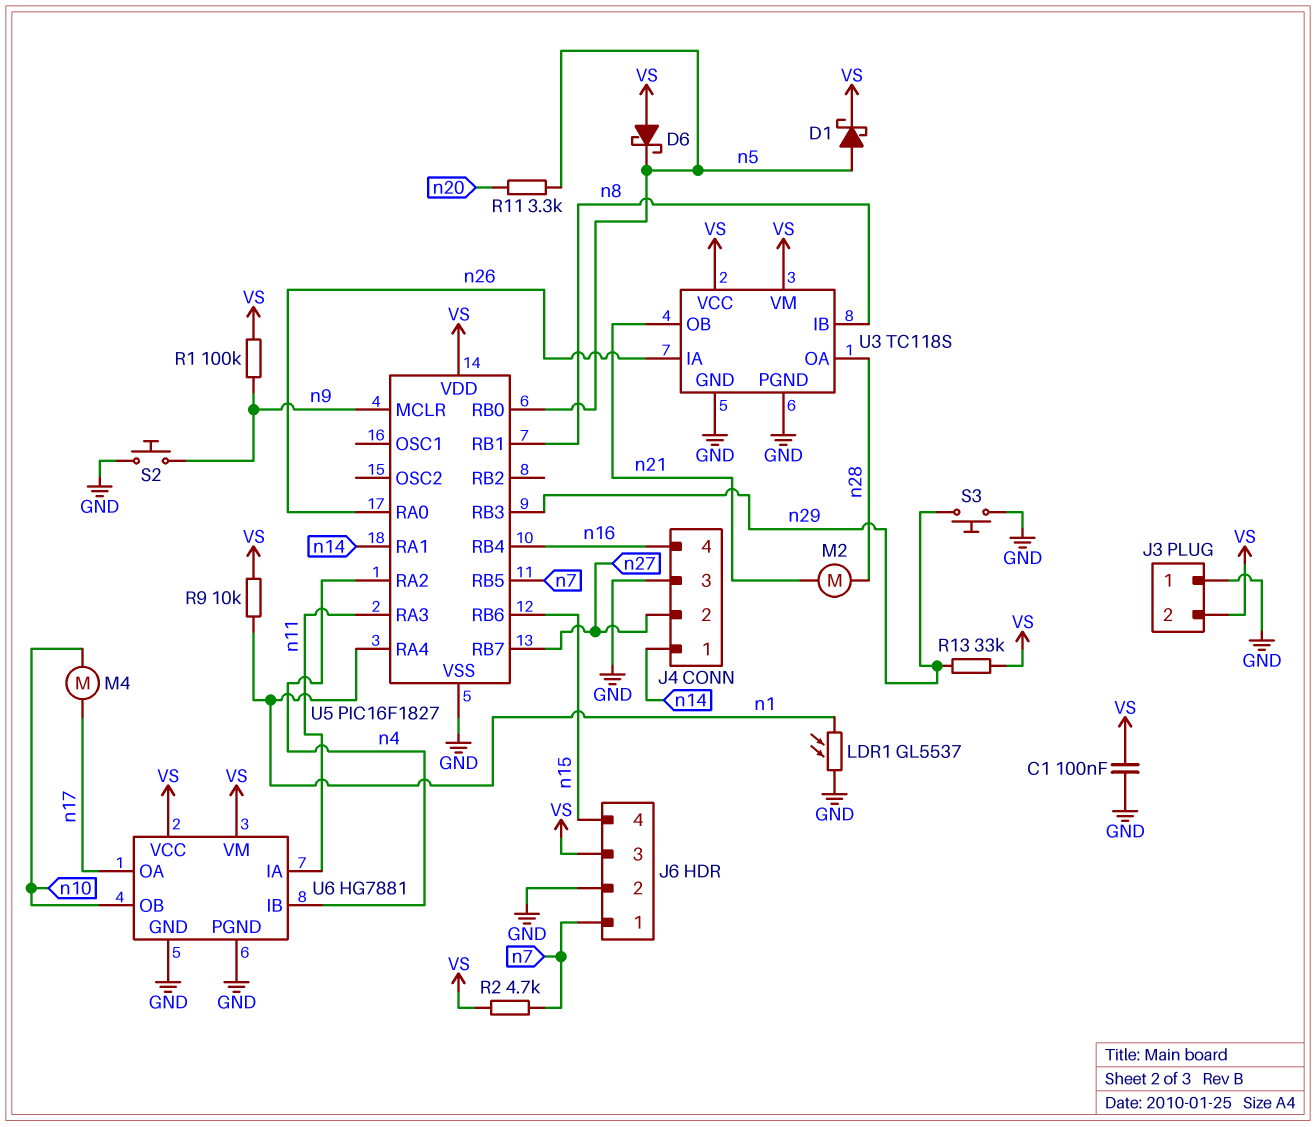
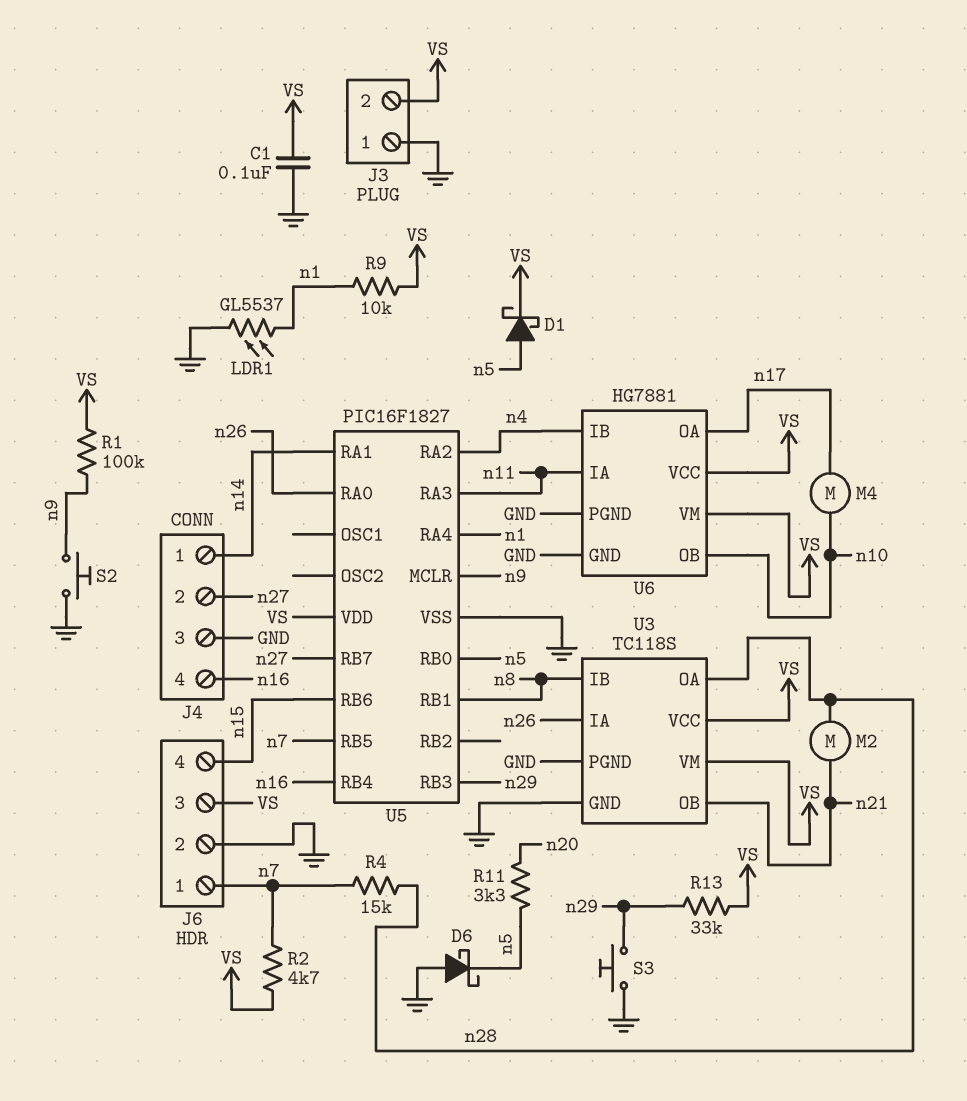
D6: schottky (A VS, K n5) -> schottky (A GND, K n5)
R4: none -> 15k (n7, n28)

